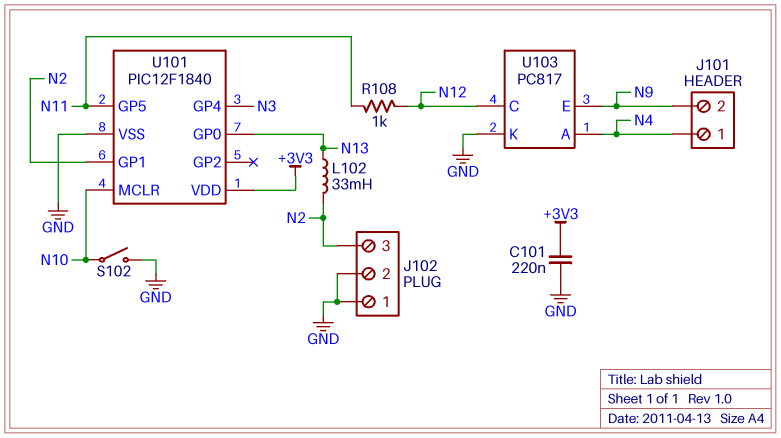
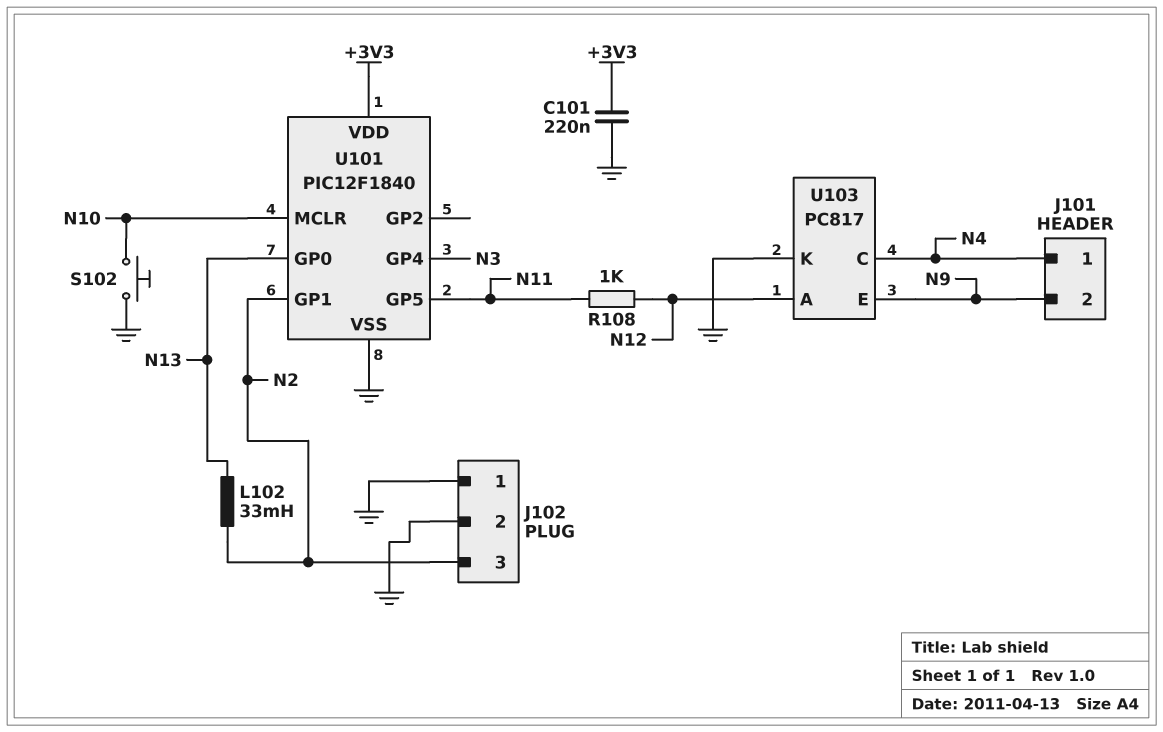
S102: switch (GND, N10) -> button (GND, N10)
U103 pin A: N4 -> N12
U103 pin C: N12 -> N4

